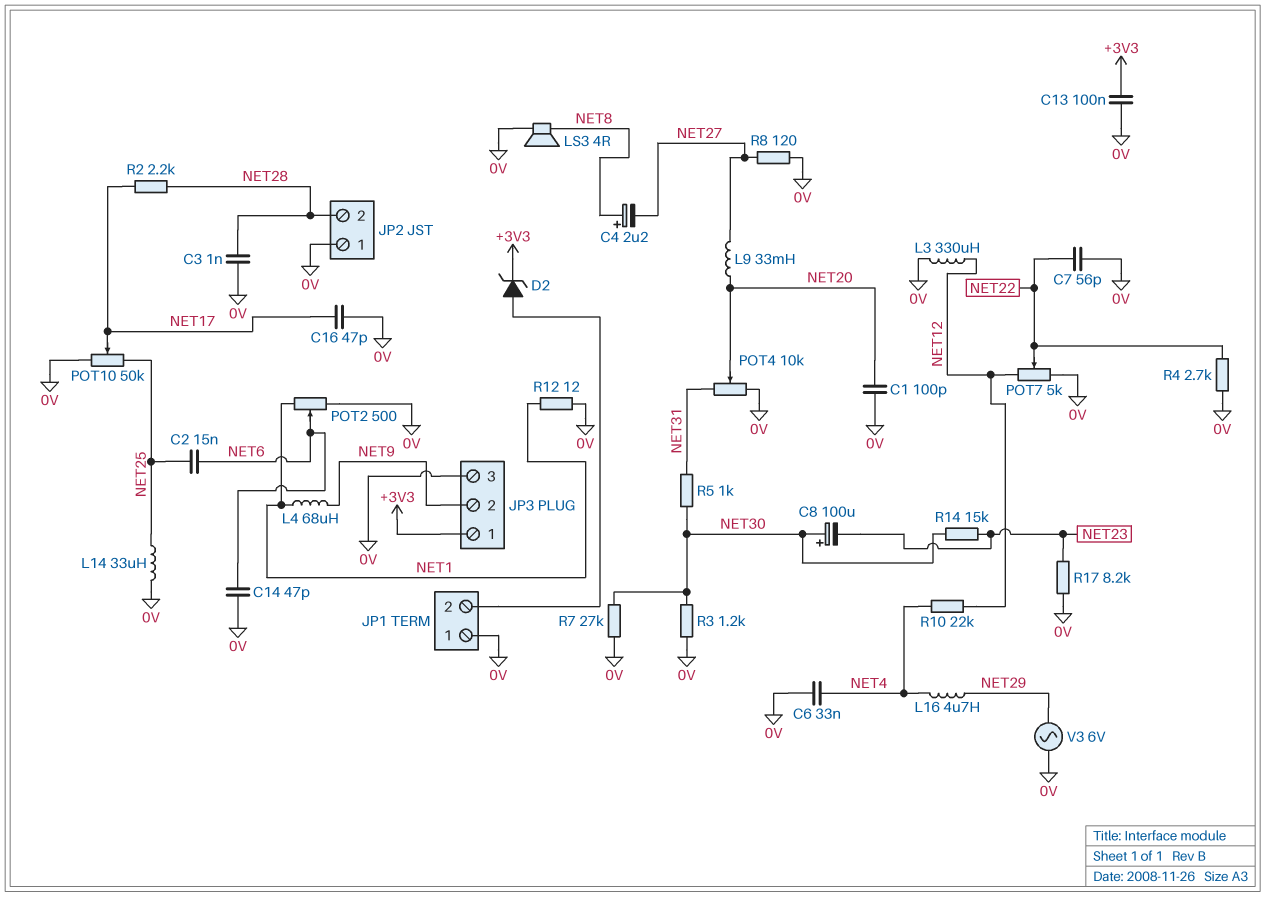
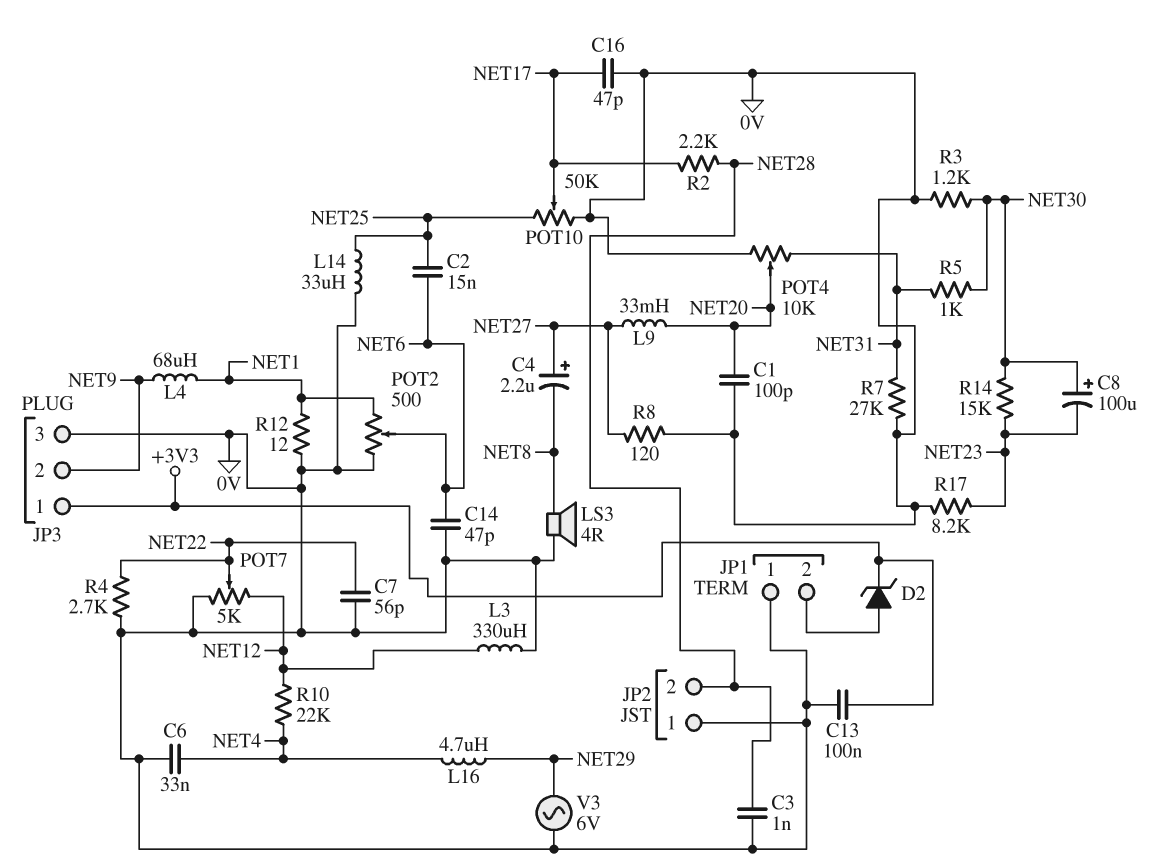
C4: 2.2uF (plus NET8, minus NET27) -> 2.2uF (plus NET27, minus NET8)
R7: 27k (0V, NET30) -> 27k (0V, NET31)

